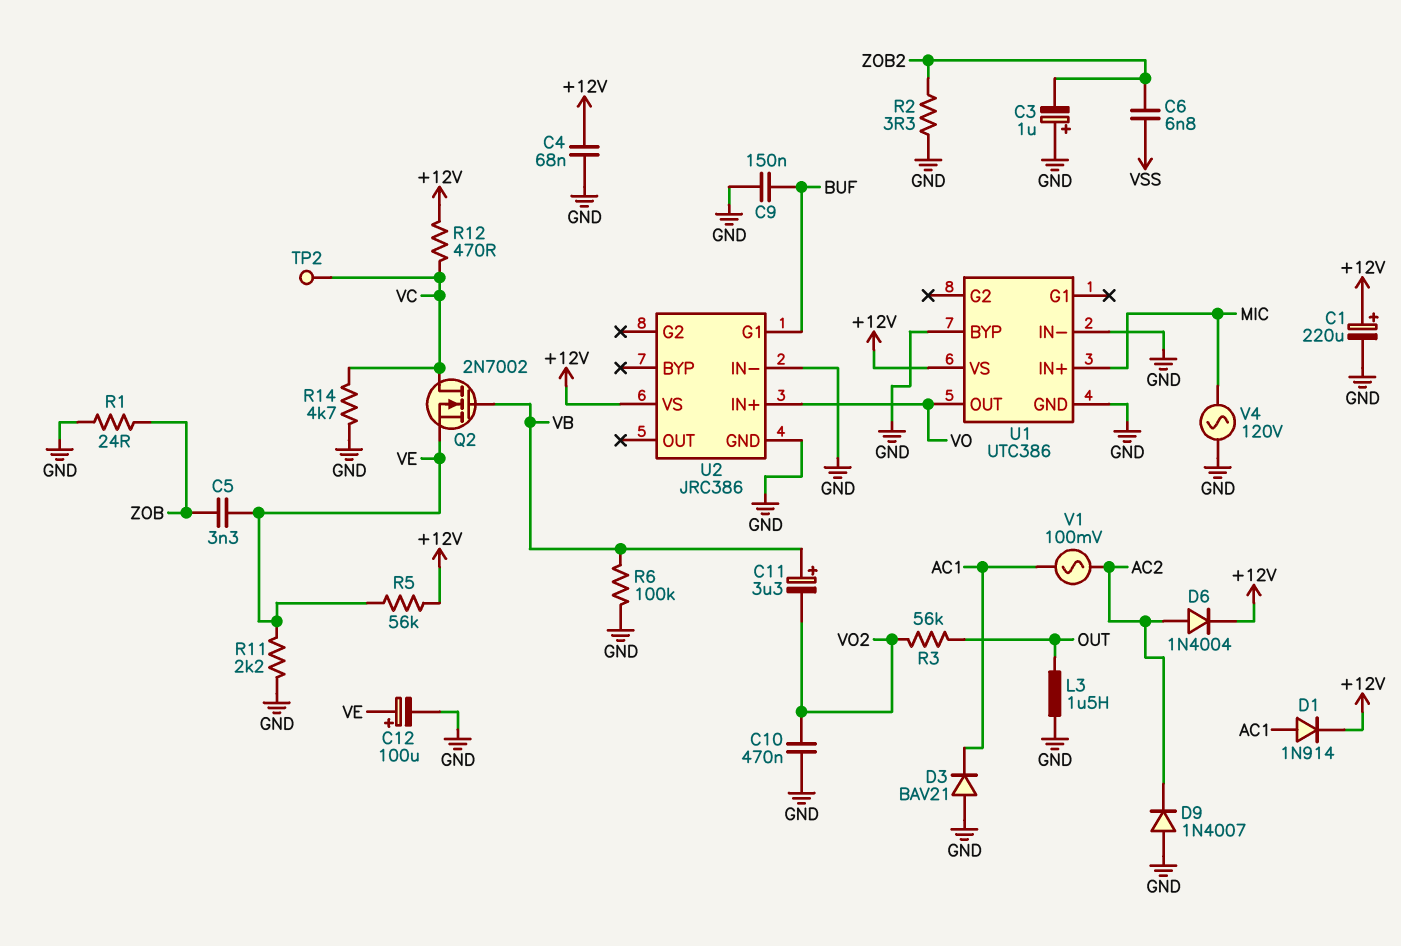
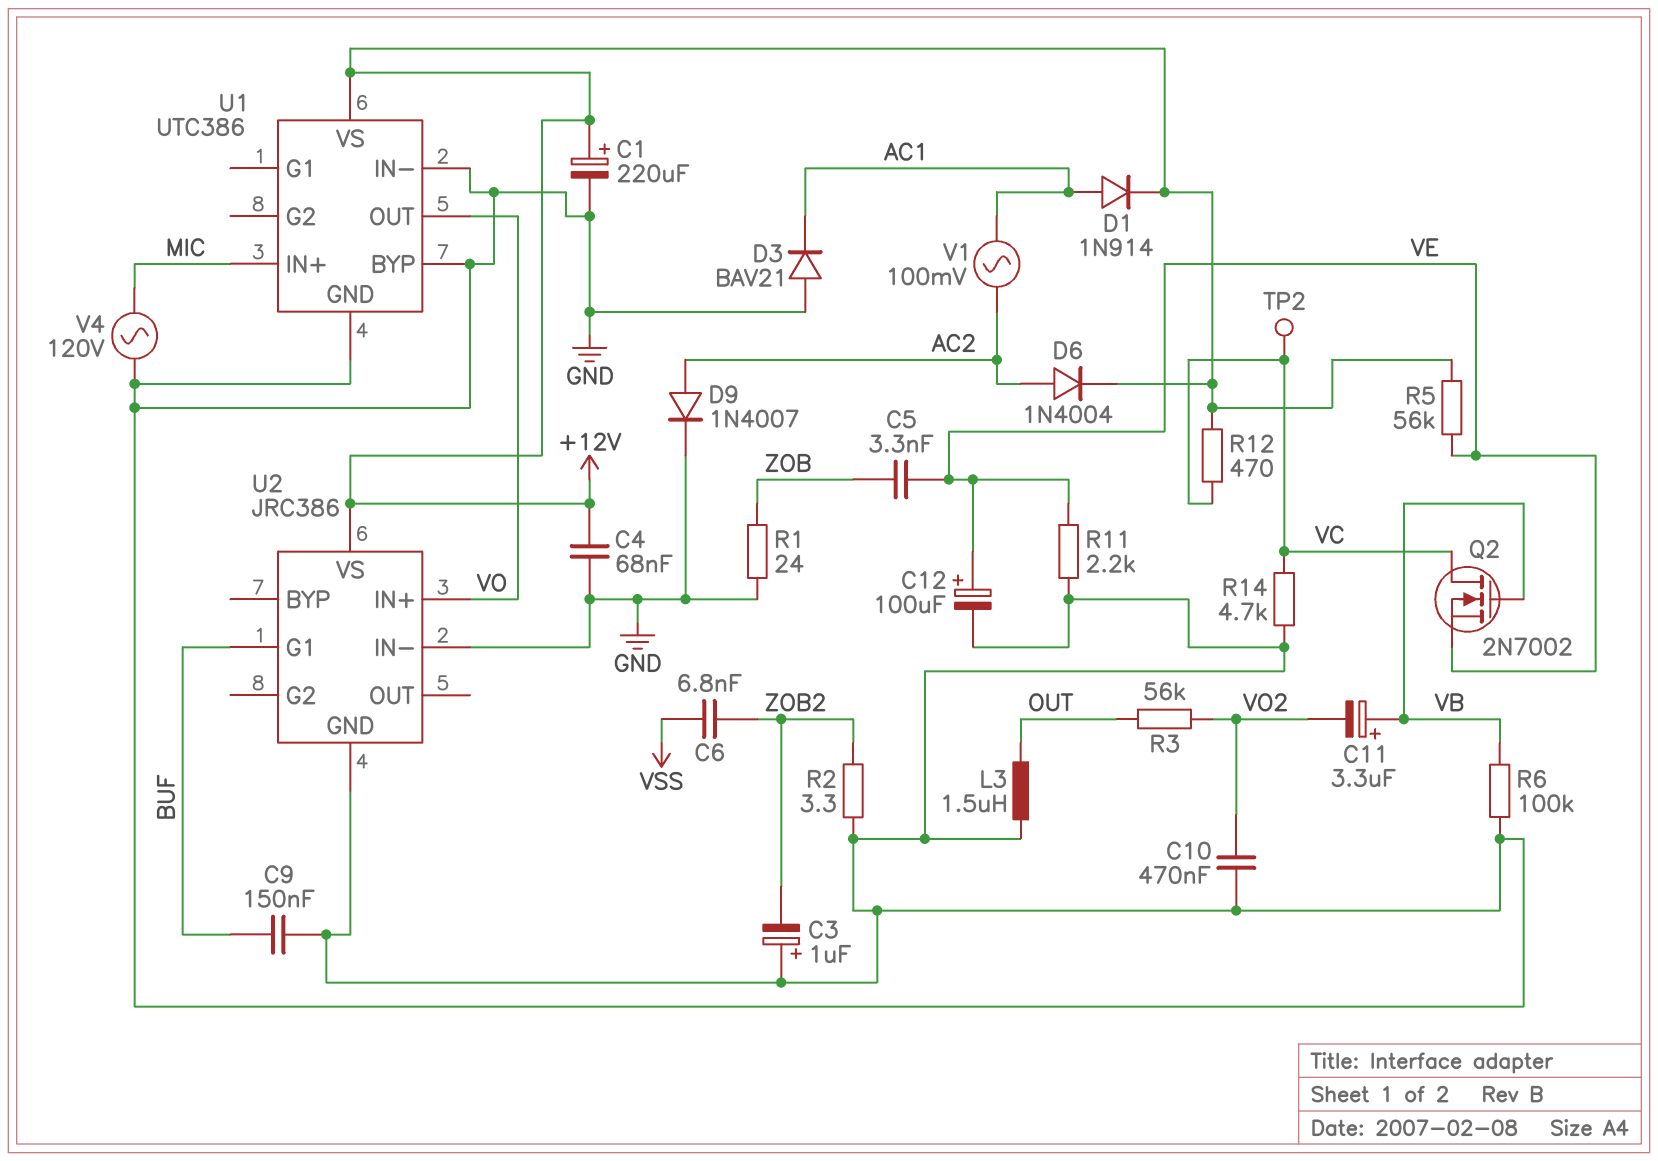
D9: diode 1N4007 (A GND, K AC2) -> diode 1N4007 (A AC2, K GND)

